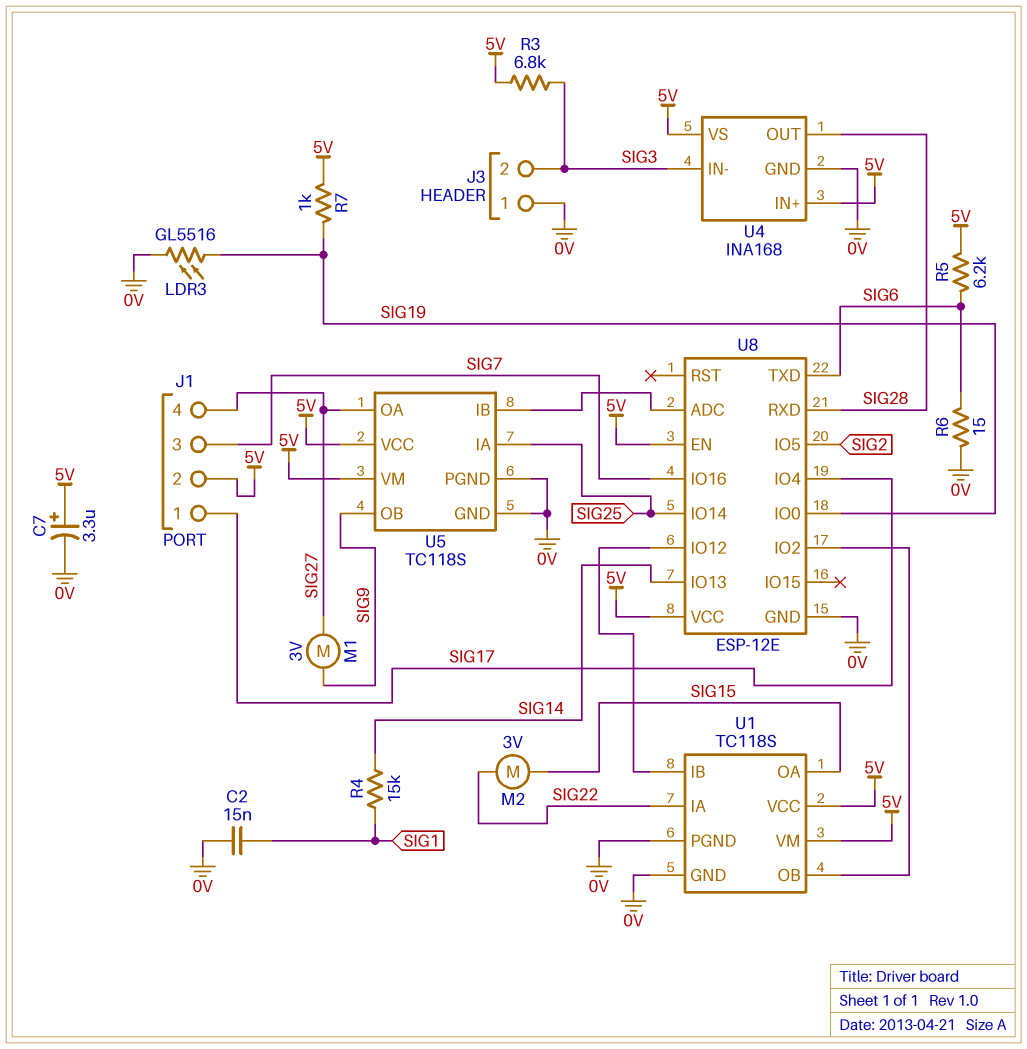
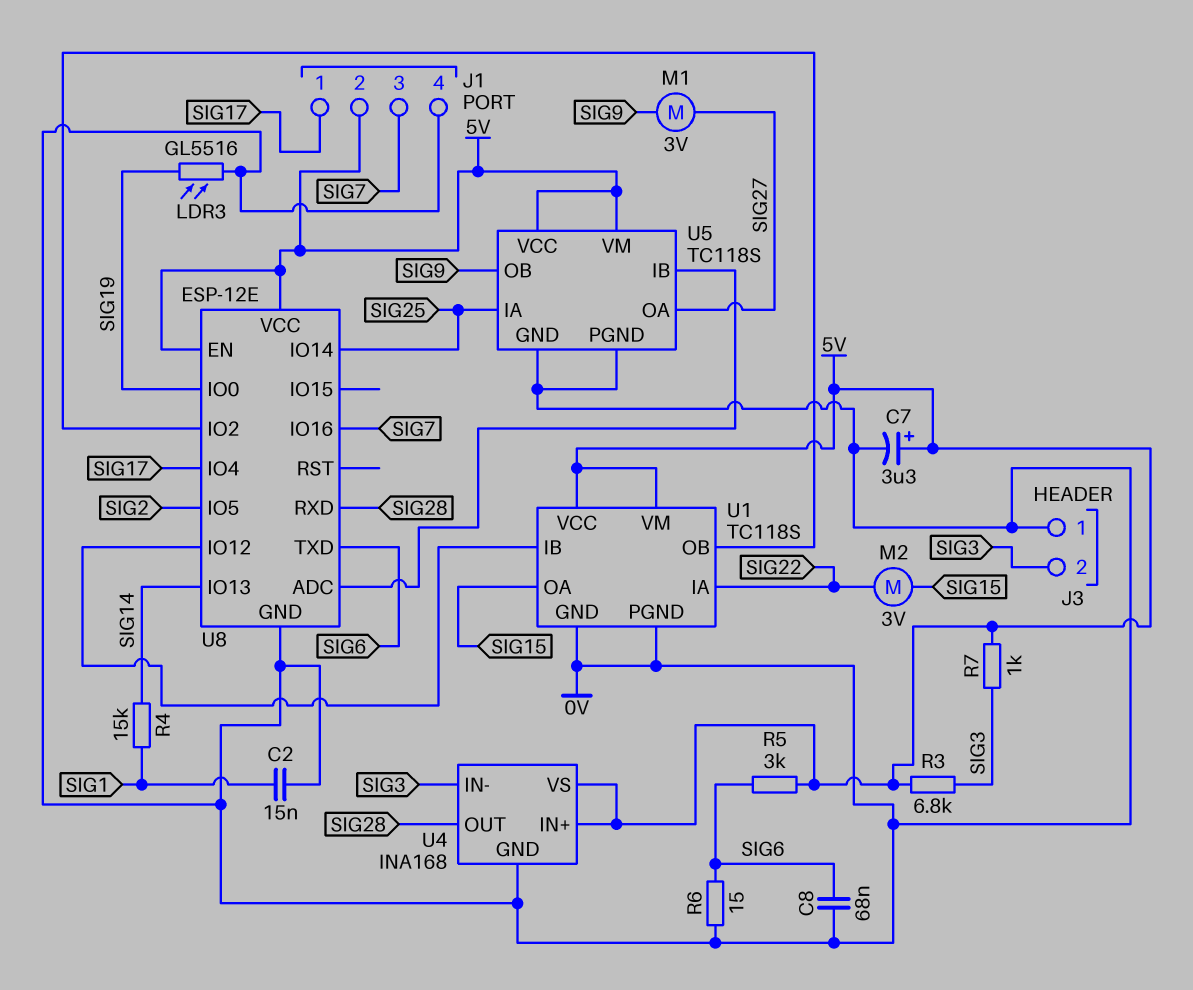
C8: none -> 68nF (0V, SIG6)
J1 pin 4: SIG27 -> 0V
R5: 6.2k (5V, SIG6) -> 3k (5V, SIG6)
R7: 1k (5V, SIG19) -> 1k (5V, SIG3)

